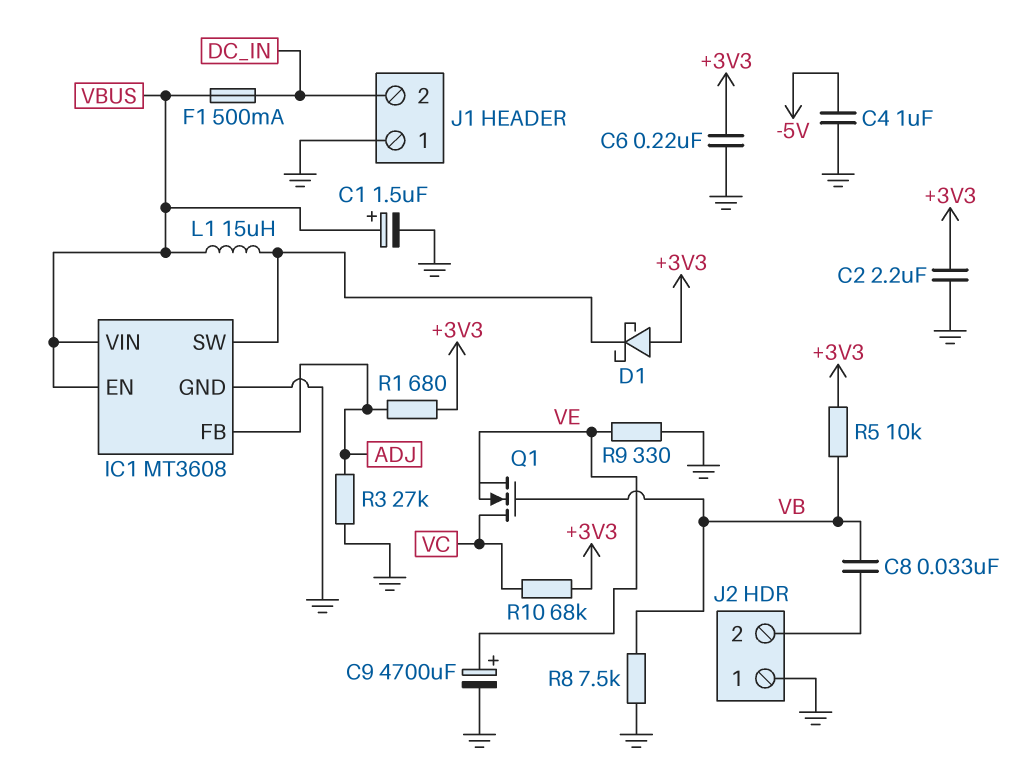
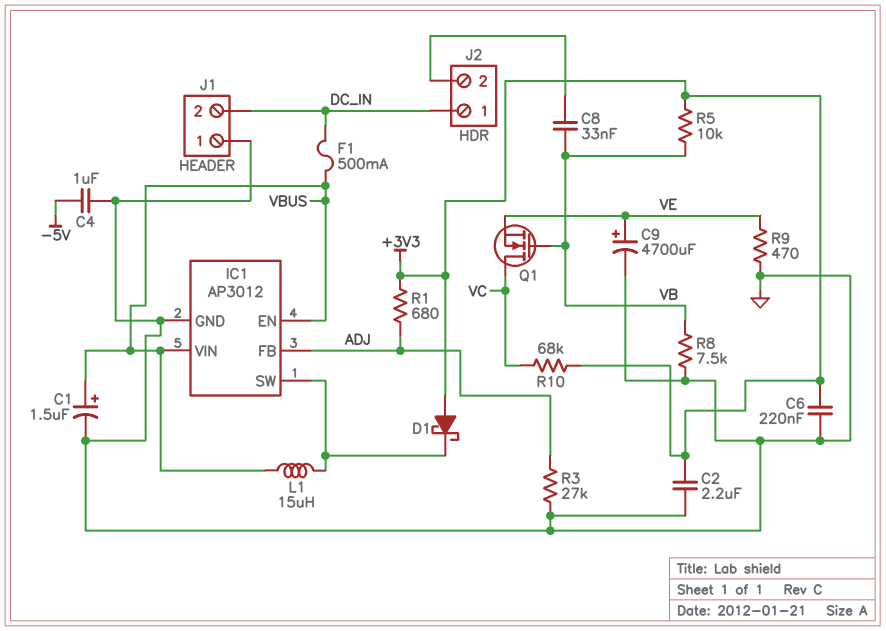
IC1: MT3608 -> AP3012
J2 pin 1: GND -> DC_IN
R9: 330 (GND, VE) -> 470 (GND, VE)

